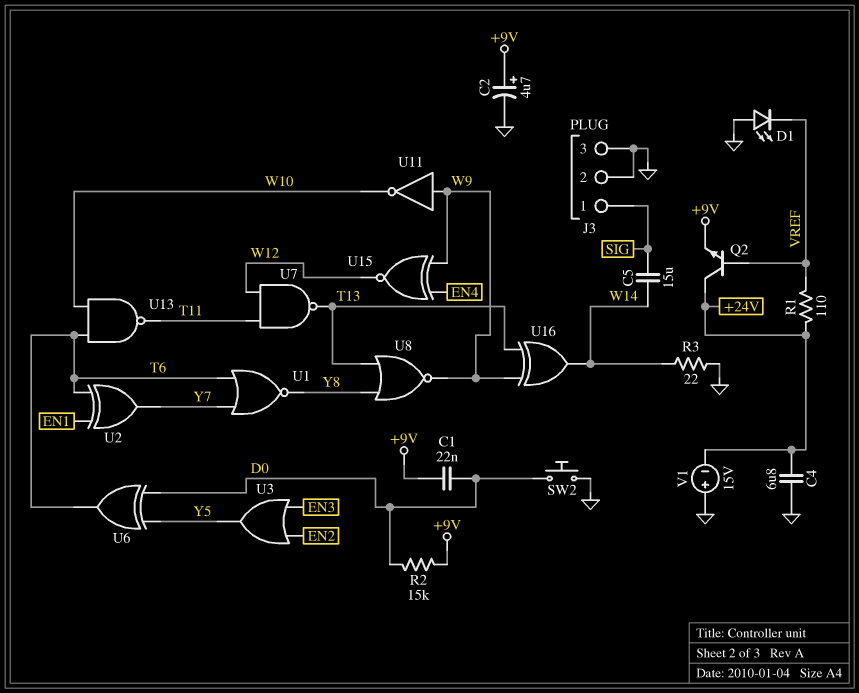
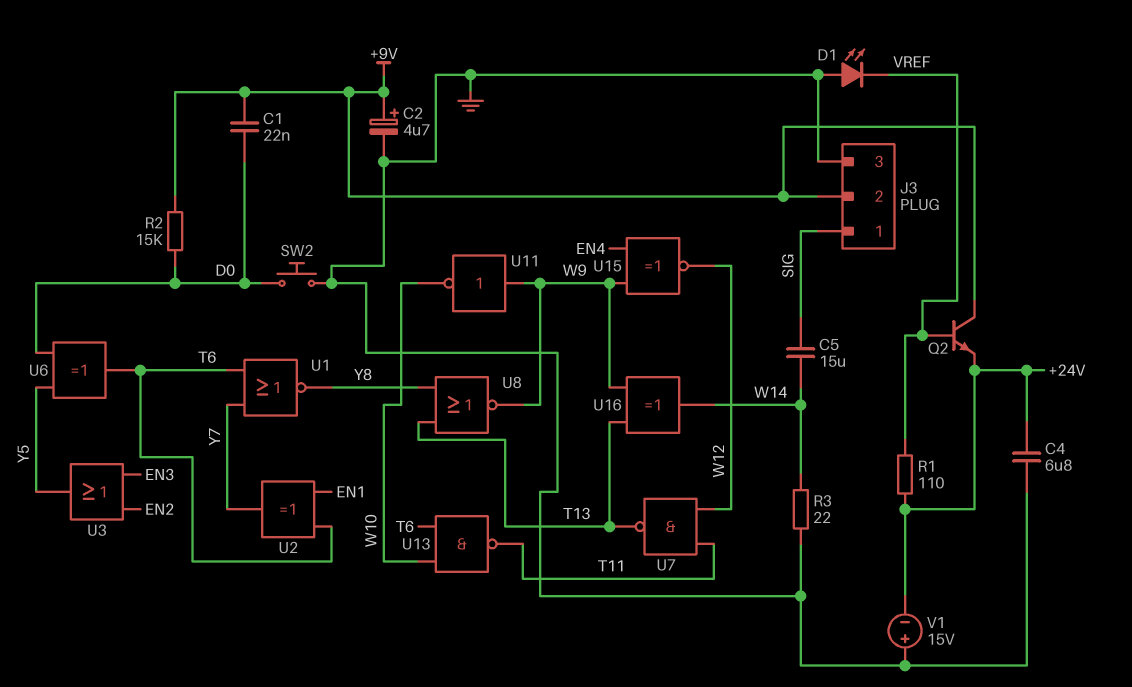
J3 pin 2: GND -> +9V
Q2: NPN (B VREF, C +24V, E +9V) -> NPN (B VREF, C +9V, E +24V)

